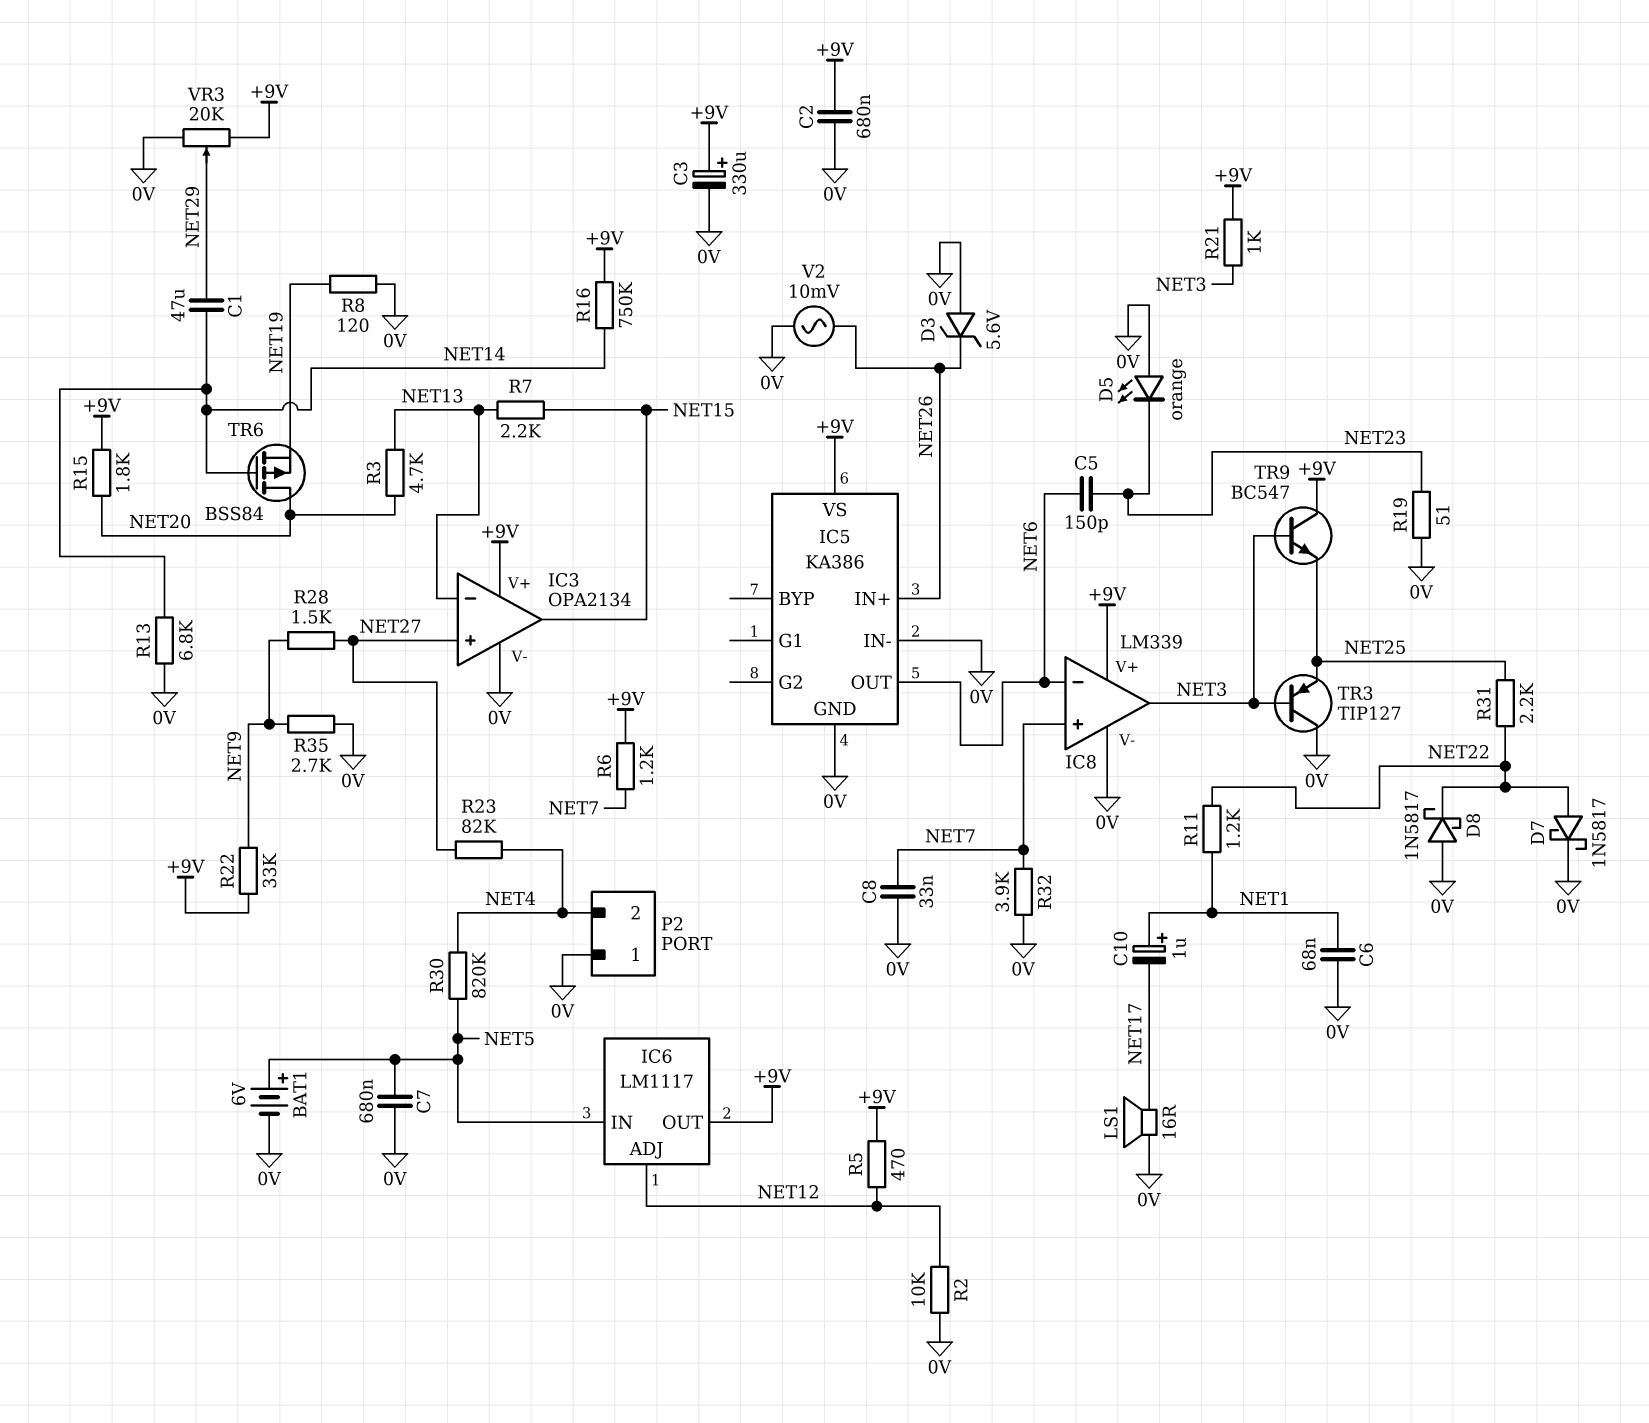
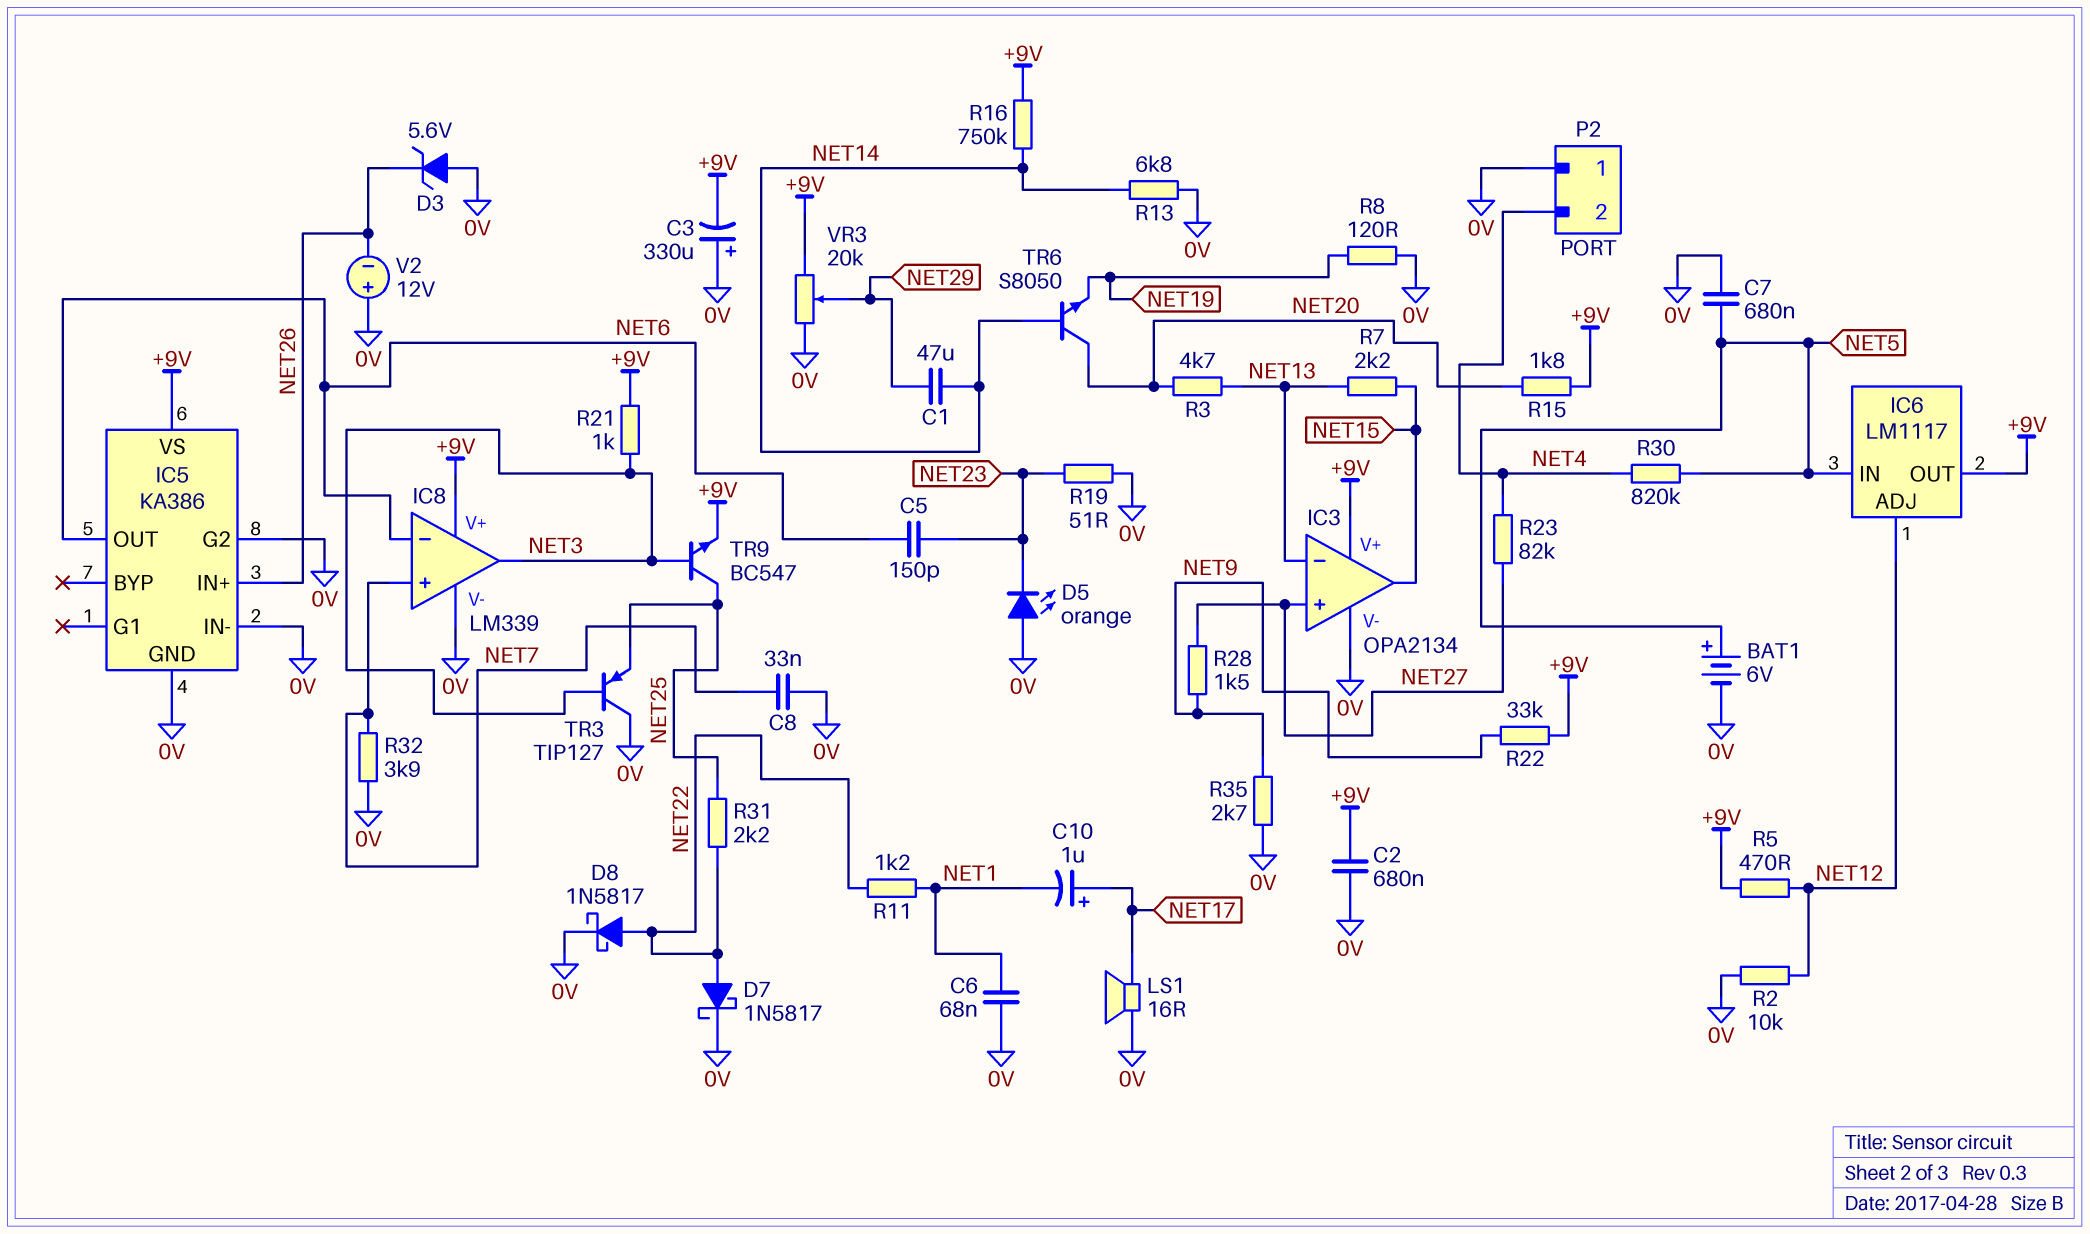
C3: 330uF (plus +9V, minus 0V) -> 330uF (plus 0V, minus +9V)
C10: 1uF (plus NET1, minus NET17) -> 1uF (plus NET17, minus NET1)
D8: schottky 1N5817 (A 0V, K NET22) -> schottky 1N5817 (A NET22, K 0V)
IC5 pin G2: none -> 0V
R6: 1.2k (+9V, NET7) -> none
TR6: PMOS BSS84 (G NET14, D NET20, S NET19) -> NPN S8050 (B NET14, C NET20, E NET19)
TR9: NPN BC547 (B NET3, C +9V, E NET25) -> NPN BC547 (B NET3, C NET25, E +9V)
V2: AC 10mV (0V, NET26) -> 12V (plus 0V, minus NET26)

